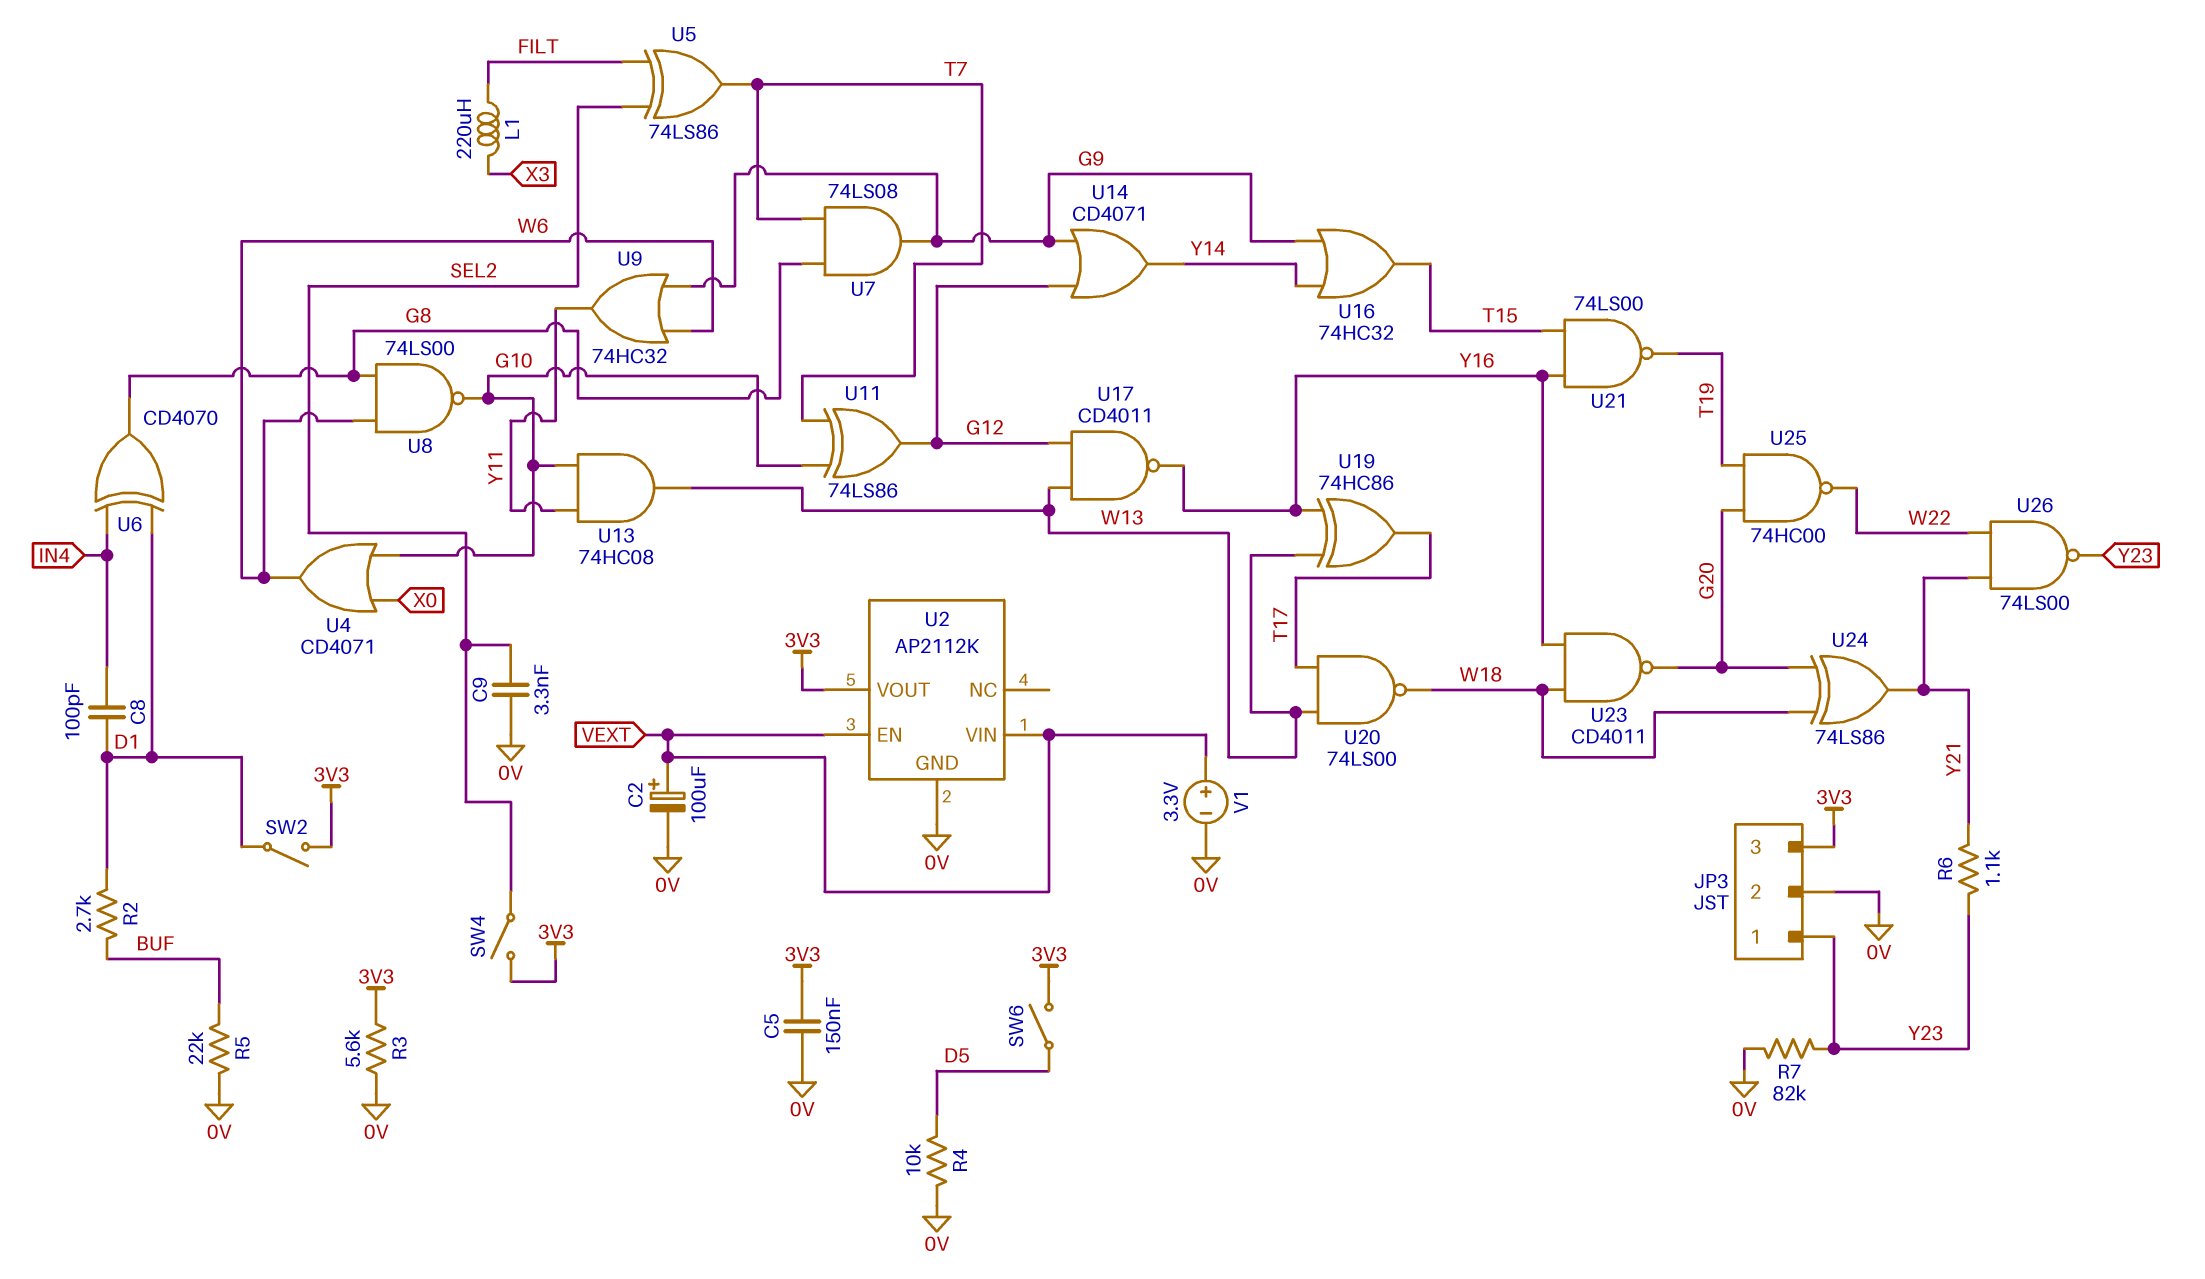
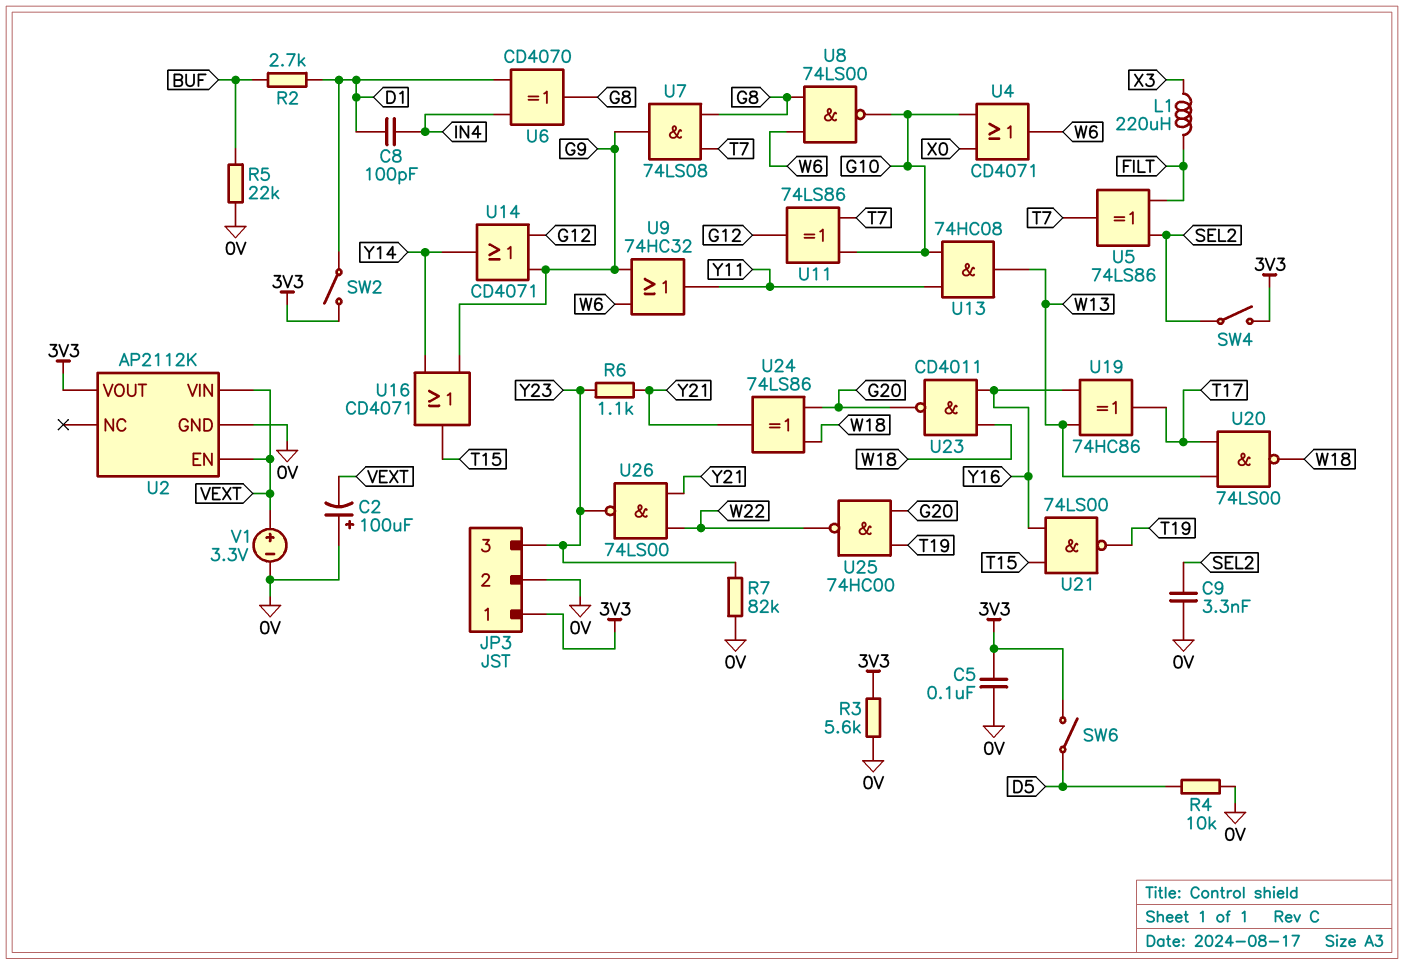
C2: 100uF (plus VEXT, minus 0V) -> 100uF (plus 0V, minus VEXT)
C5: 150nF (0V, 3V3) -> 100nF (0V, 3V3)
JP3 pin 1: Y23 -> 3V3
JP3 pin 3: 3V3 -> Y23
U16: OR 74HC32 (in G9, in Y14, out T15) -> OR CD4071 (in G9, in Y14, out T15)
U17: NAND CD4011 (in G12, in W13, out Y16) -> none

